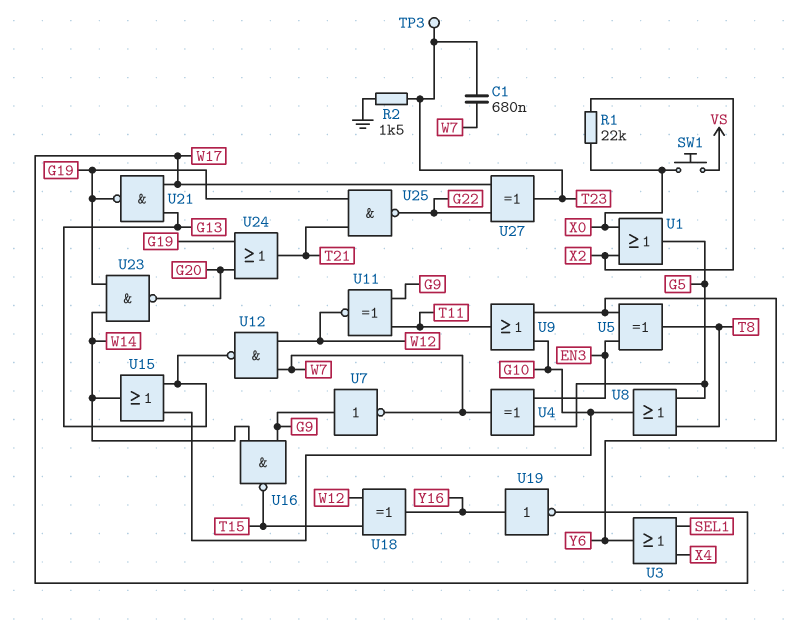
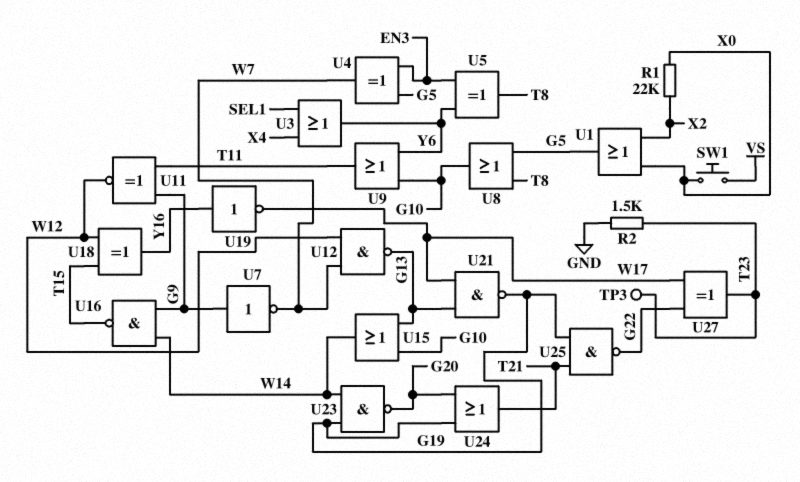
C1: 680nF (T23, W7) -> none

